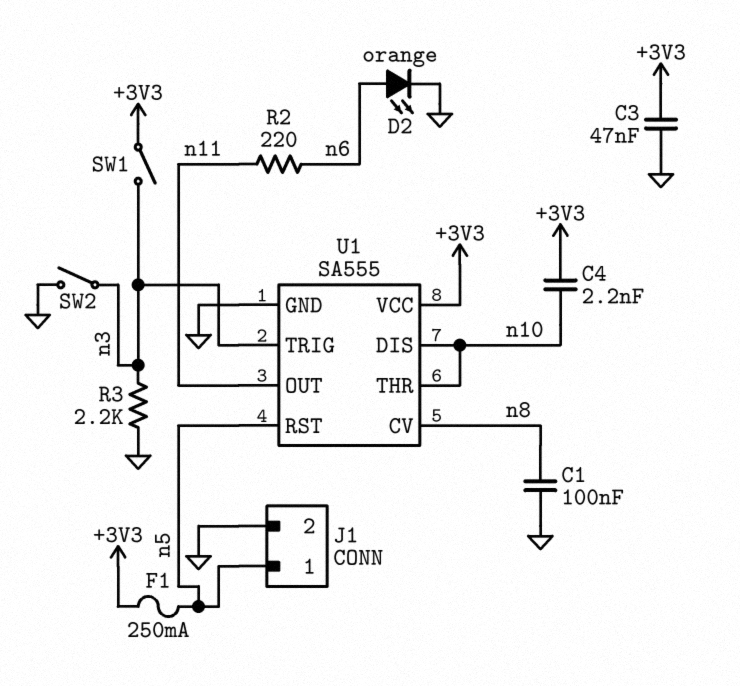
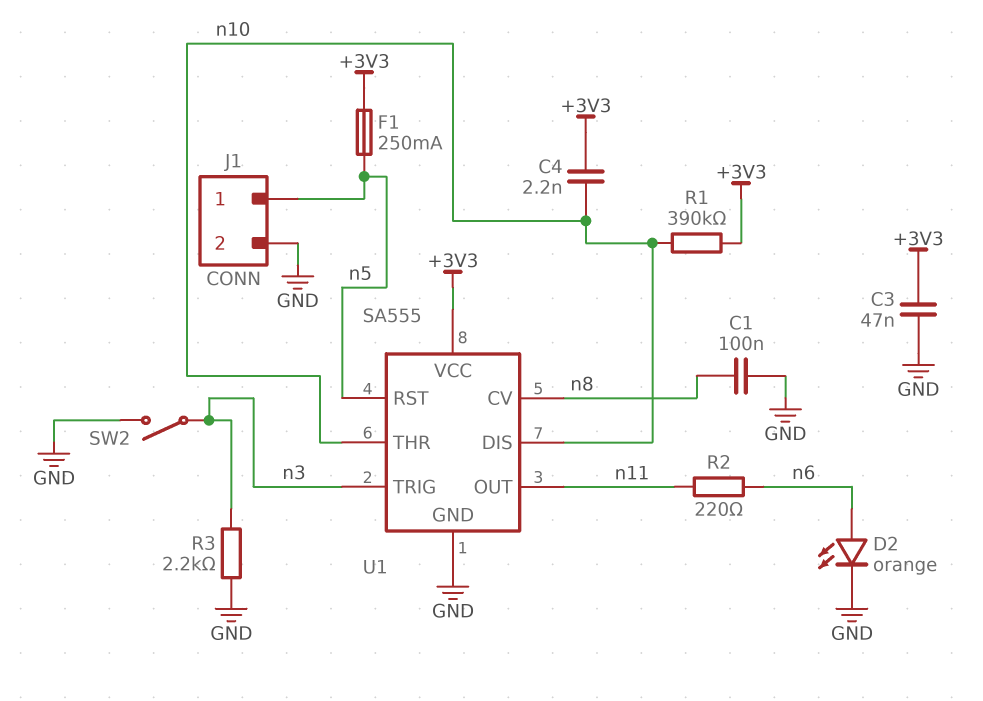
R1: none -> 390k (+3V3, n10)
SW1: switch (+3V3, n3) -> none

